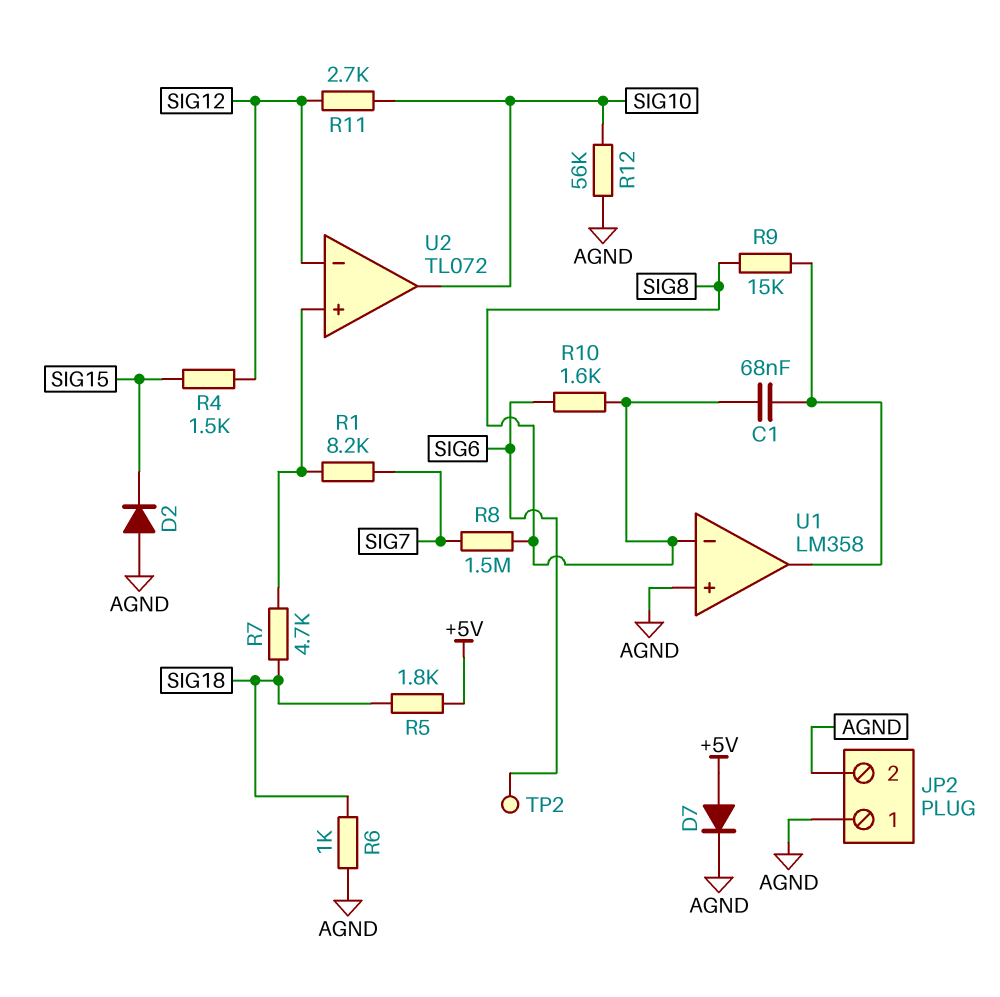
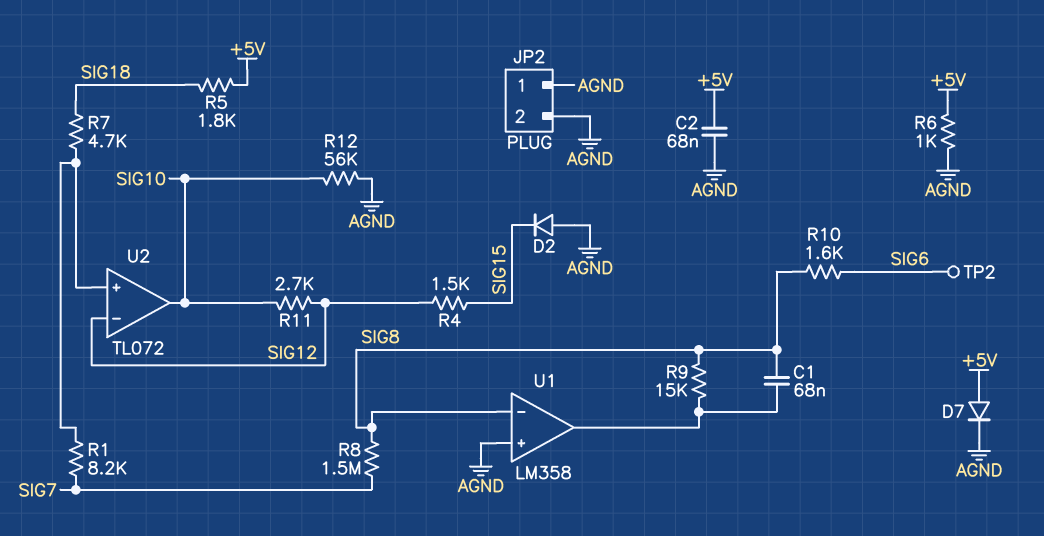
C2: none -> 68nF (+5V, AGND)
R6: 1k (AGND, SIG18) -> 1k (+5V, AGND)

